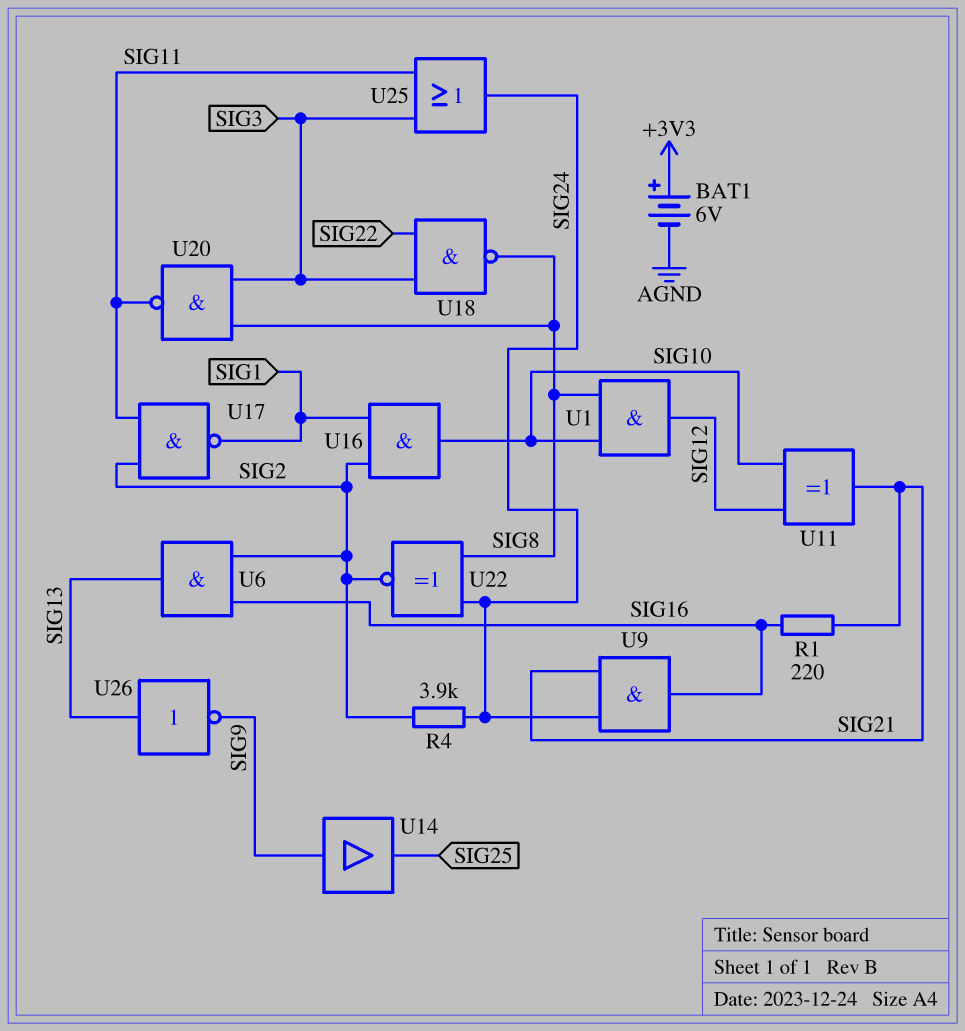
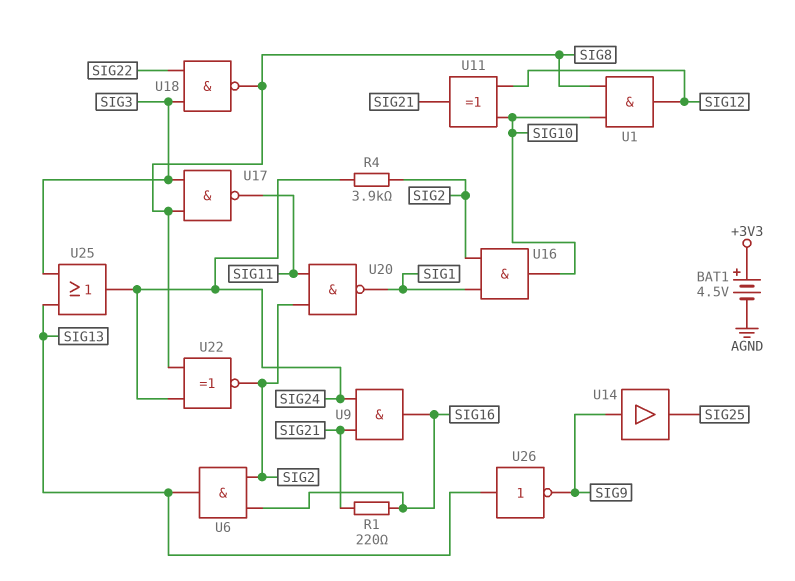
BAT1: 6V (plus +3V3, minus AGND) -> 4.5V (plus +3V3, minus AGND)
U17: NAND (in SIG2, in SIG11, out SIG1) -> NAND (in SIG3, in SIG8, out SIG11)
U20: NAND (in SIG3, in SIG8, out SIG11) -> NAND (in SIG2, in SIG11, out SIG1)
U25: OR (in SIG3, in SIG11, out SIG24) -> OR (in SIG3, in SIG13, out SIG24)

